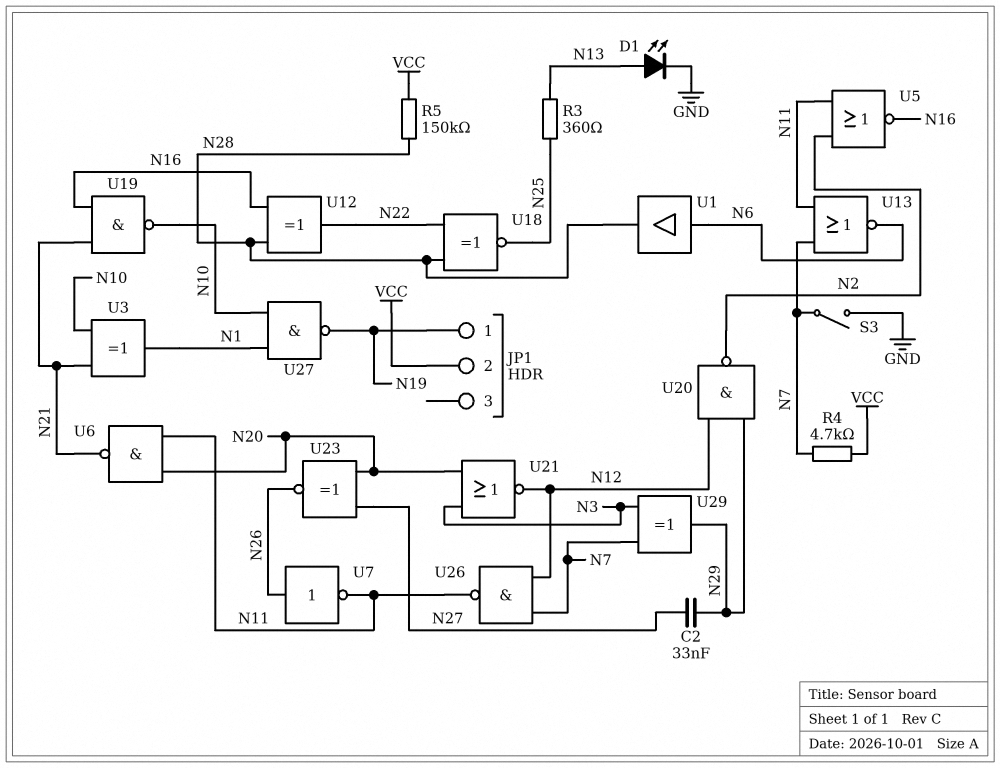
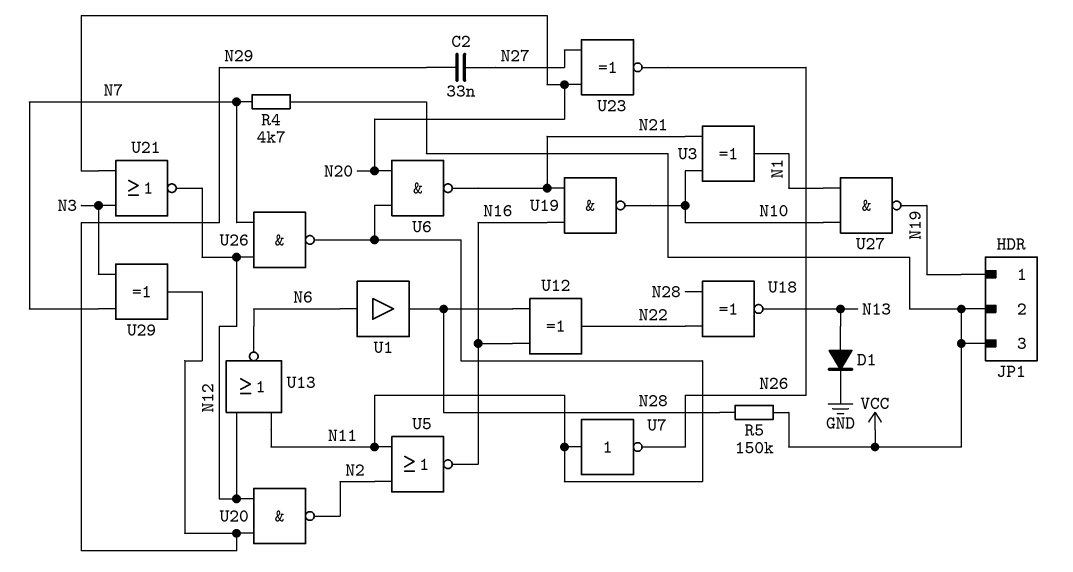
D1: LED (A N13, K GND) -> diode (A N13, K GND)
JP1 pin 3: none -> VCC
R3: 360 (N13, N25) -> none
S3: switch (GND, N7) -> none
U7: NOT (in N26, out N11) -> NOT (in N11, out N26)
U13: NOR (in N7, in N11, out N6) -> NOR (in N11, in N12, out N6)
U18: XNOR (in N22, in N28, out N25) -> XNOR (in N22, in N28, out N13)

